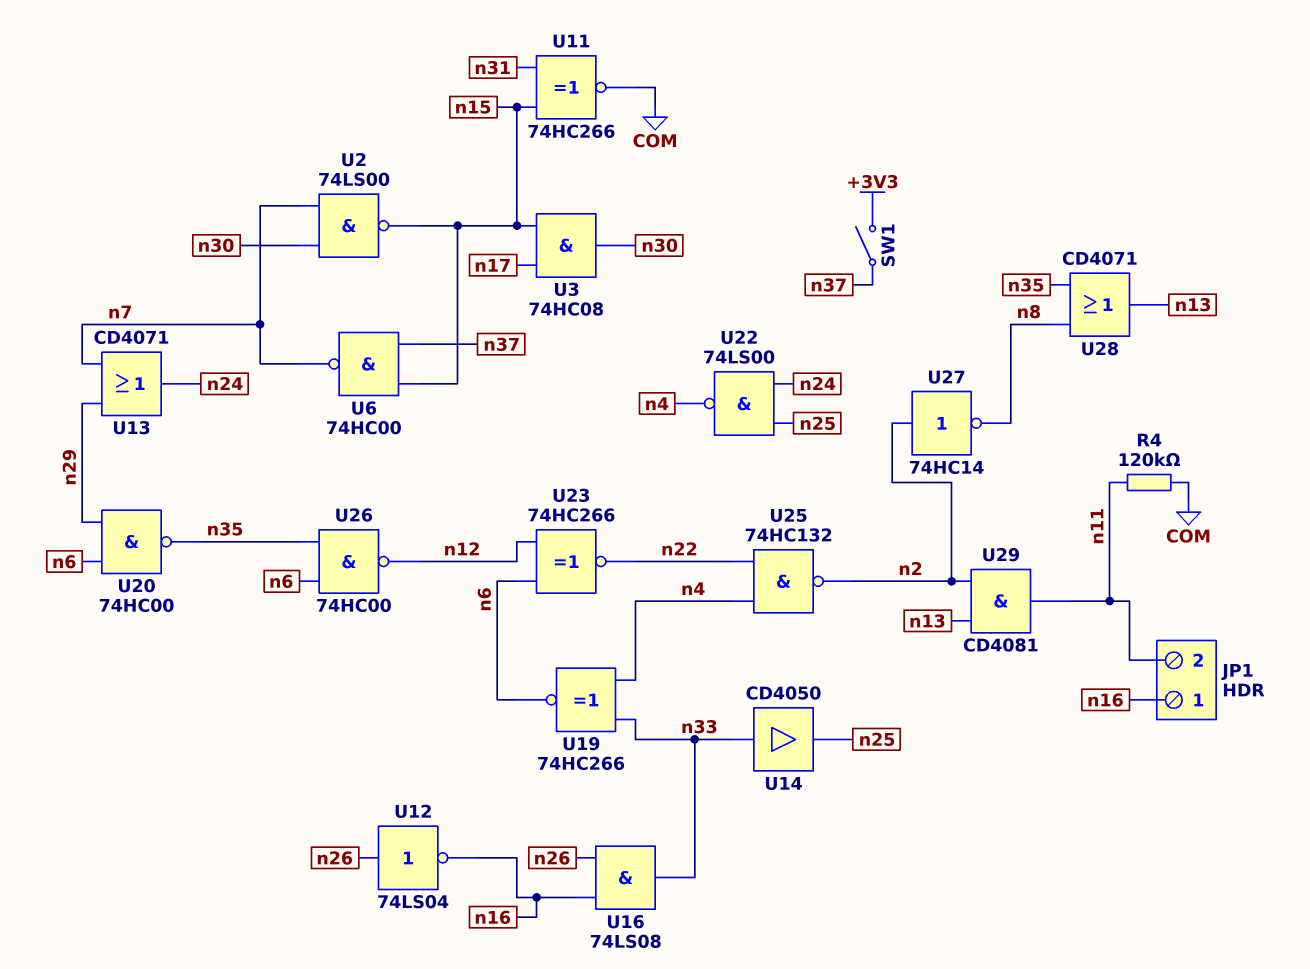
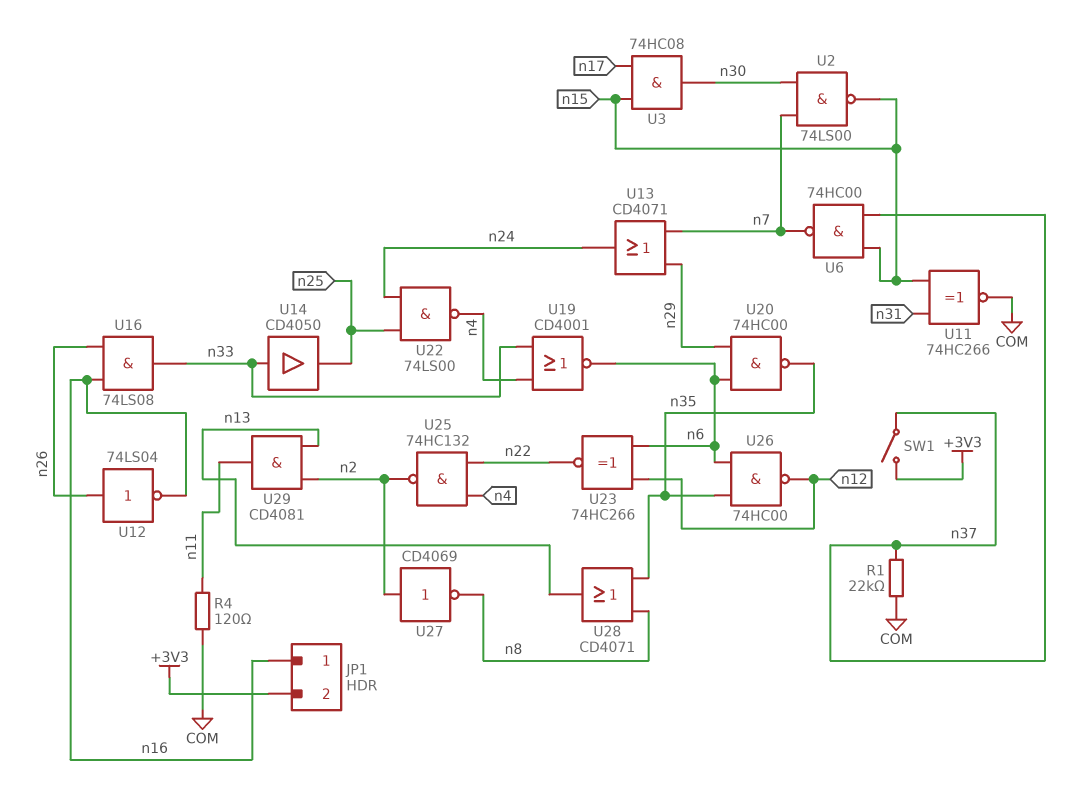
JP1 pin 2: n11 -> +3V3
R1: none -> 22k (COM, n37)
R4: 120k (COM, n11) -> 120 (COM, n11)
U19: XNOR 74HC266 (in n4, in n33, out n6) -> NOR CD4001 (in n4, in n33, out n6)
U27: NOT 74HC14 (in n2, out n8) -> NOT CD4069 (in n2, out n8)

